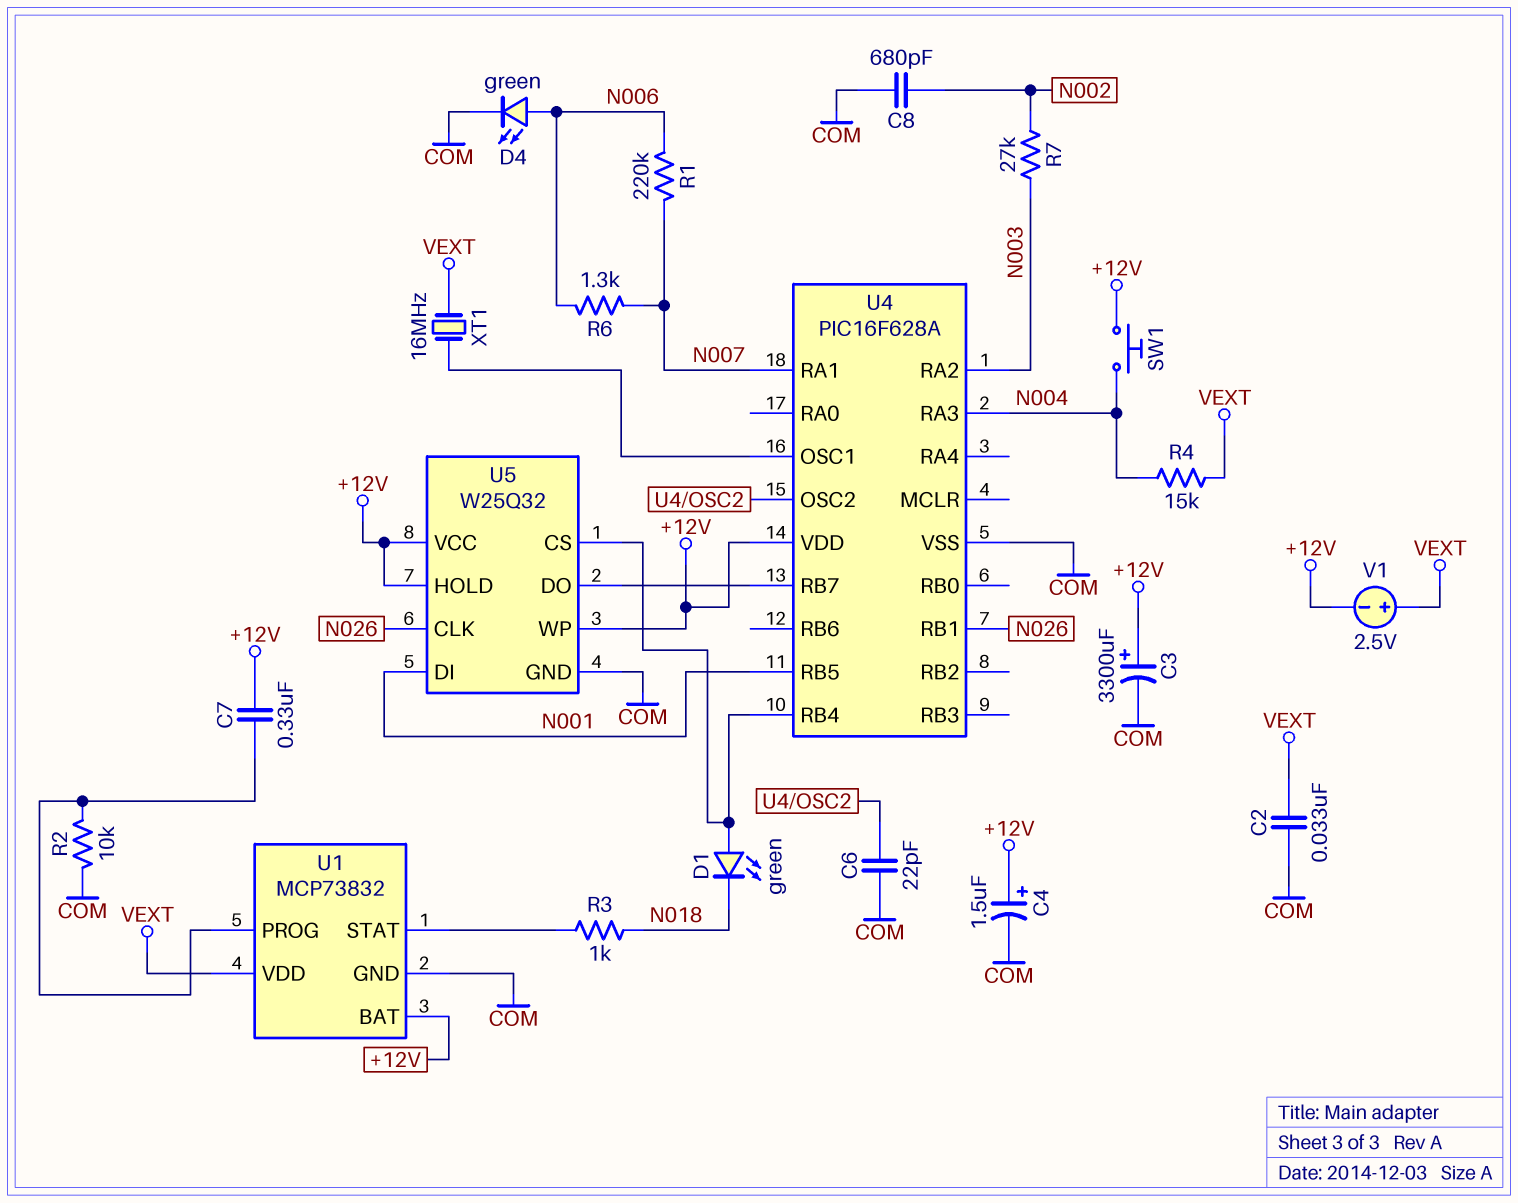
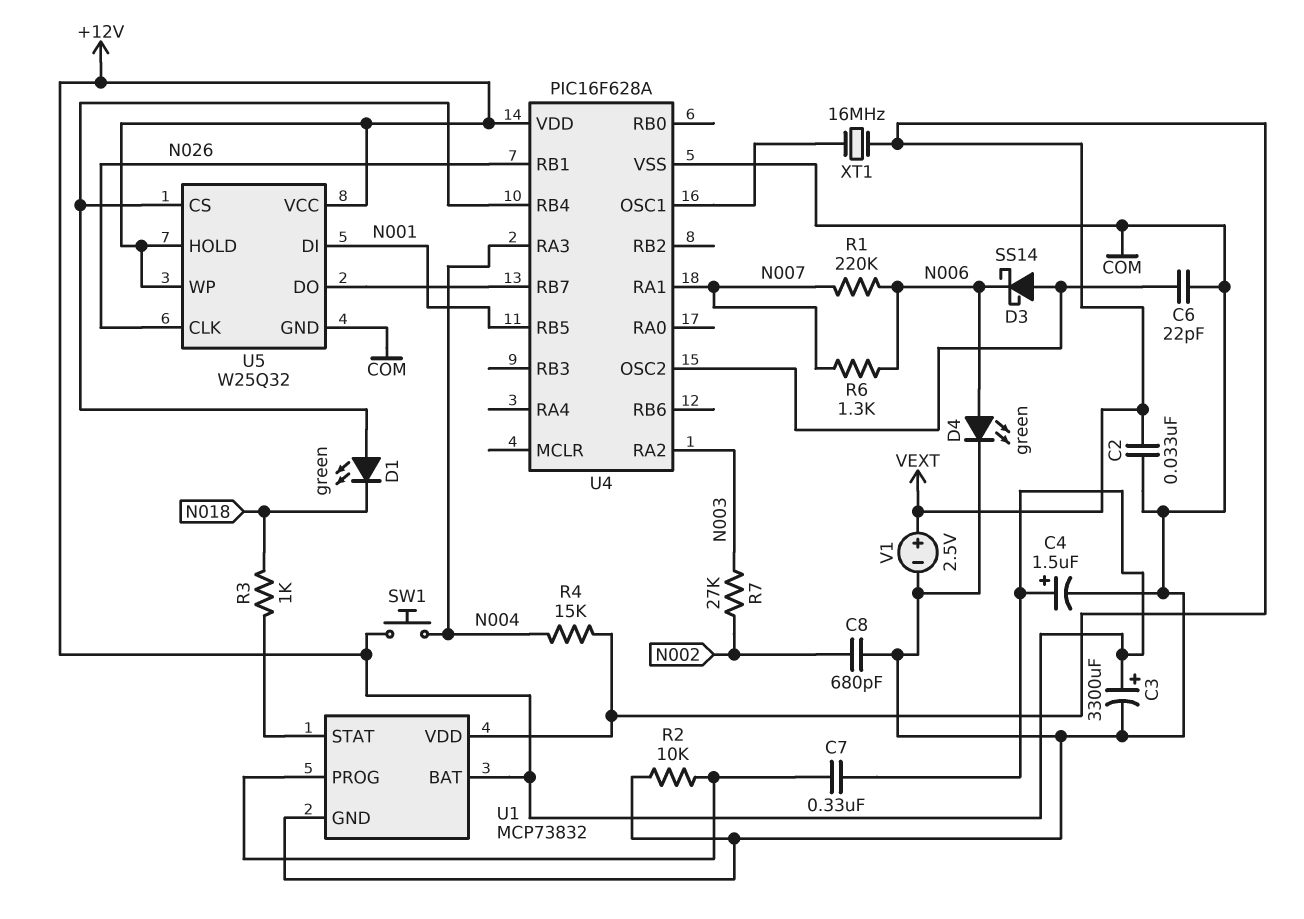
D3: none -> schottky SS14 (A U4/OSC2, K N006)
V1: 2.5V (plus VEXT, minus +12V) -> 2.5V (plus VEXT, minus COM)

